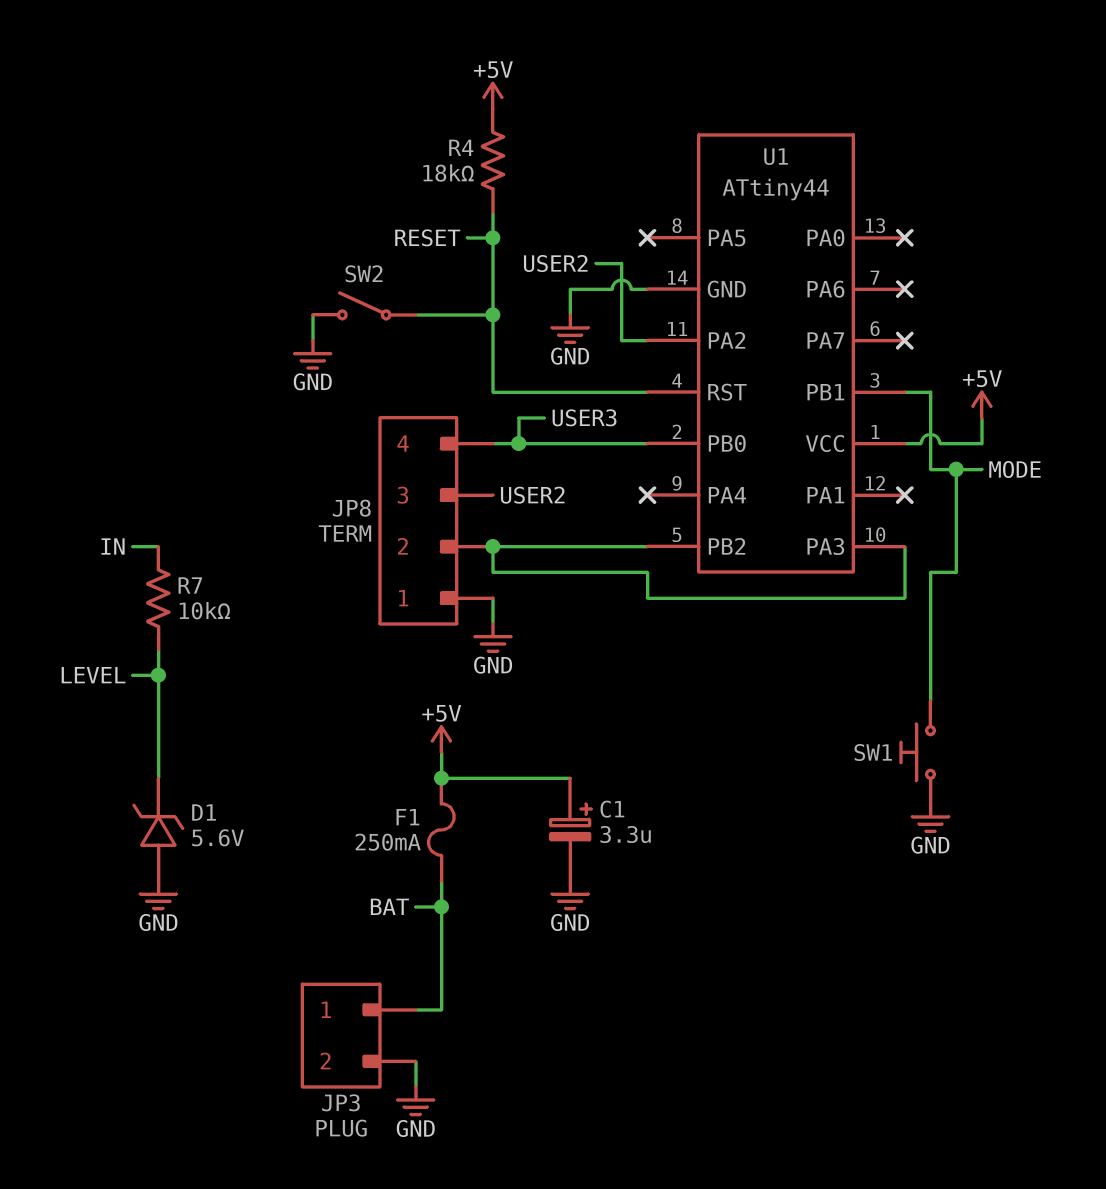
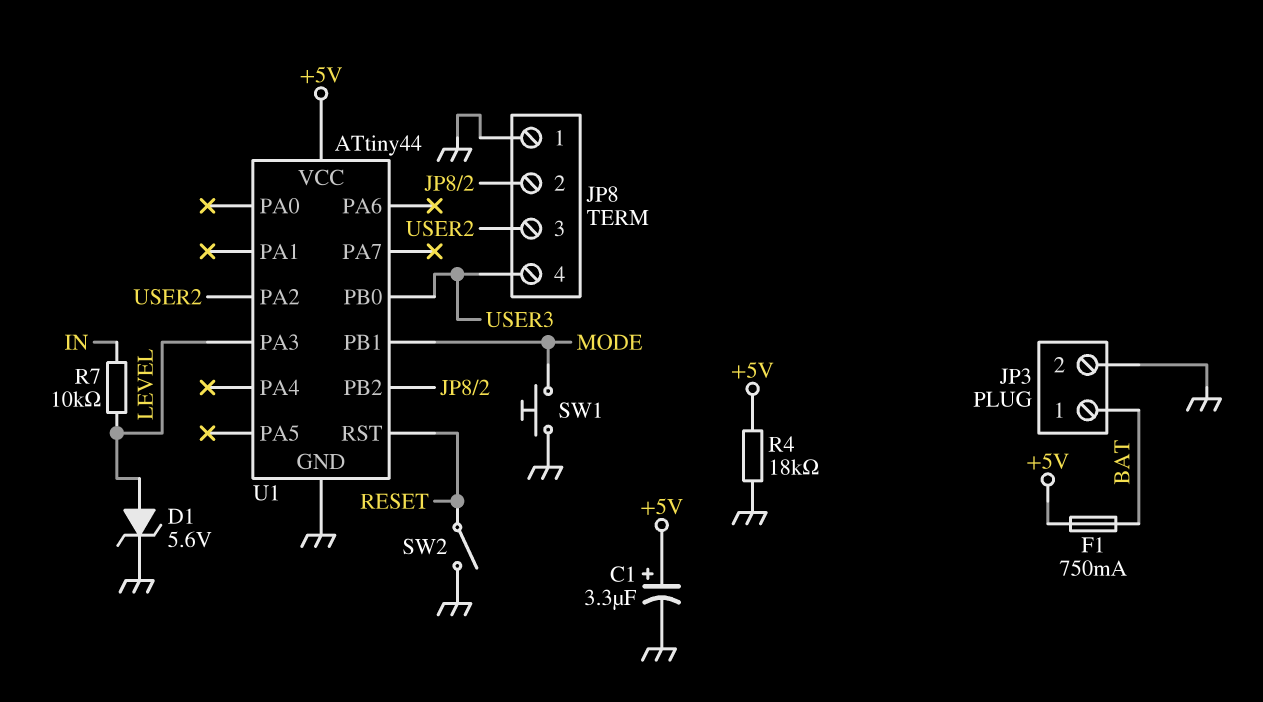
D1: zener 5.6V (A GND, K LEVEL) -> zener 5.6V (A LEVEL, K GND)
F1: 250mA (+5V, BAT) -> 750mA (+5V, BAT)
R4: 18k (+5V, RESET) -> 18k (+5V, GND)
U1 pin PA3: JP8/2 -> LEVEL

